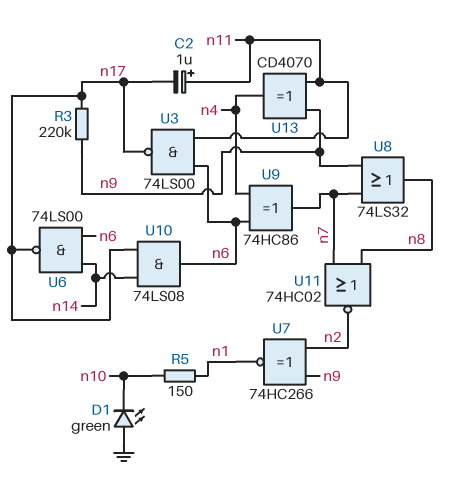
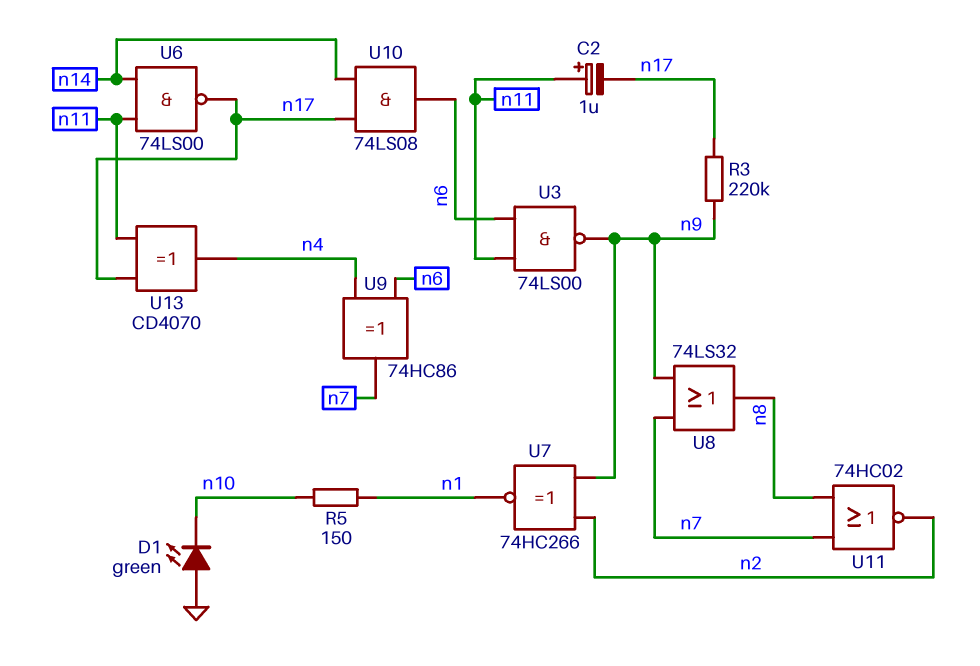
U3: NAND 74LS00 (in n6, in n11, out n17) -> NAND 74LS00 (in n6, in n11, out n9)
U6: NAND 74LS00 (in n6, in n14, out n17) -> NAND 74LS00 (in n11, in n14, out n17)
U13: XOR CD4070 (in n9, in n11, out n4) -> XOR CD4070 (in n11, in n17, out n4)

